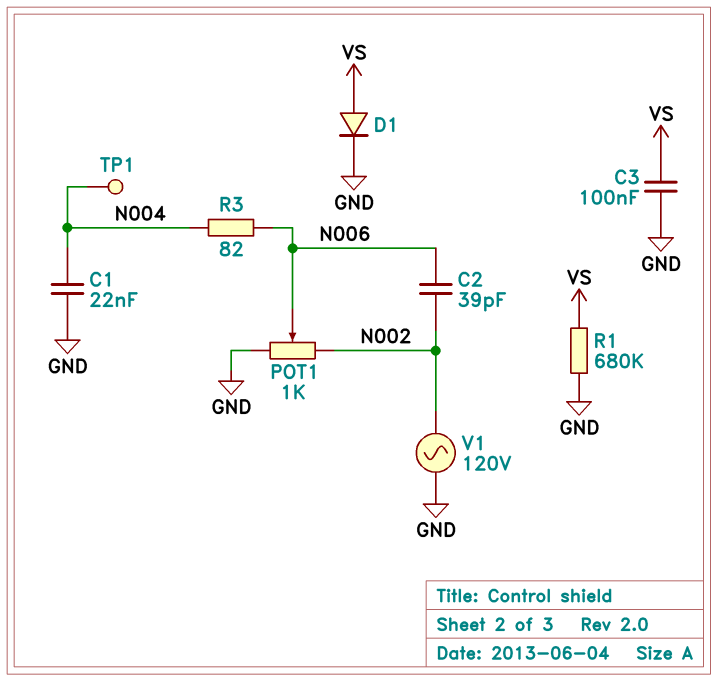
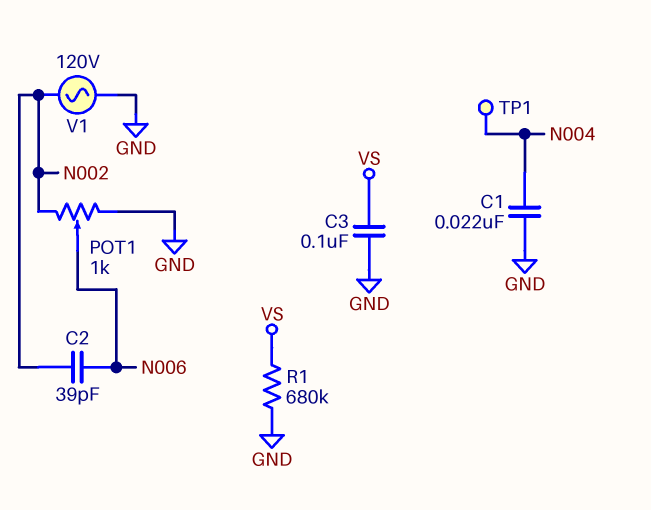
D1: diode (A VS, K GND) -> none
R3: 82 (N004, N006) -> none

